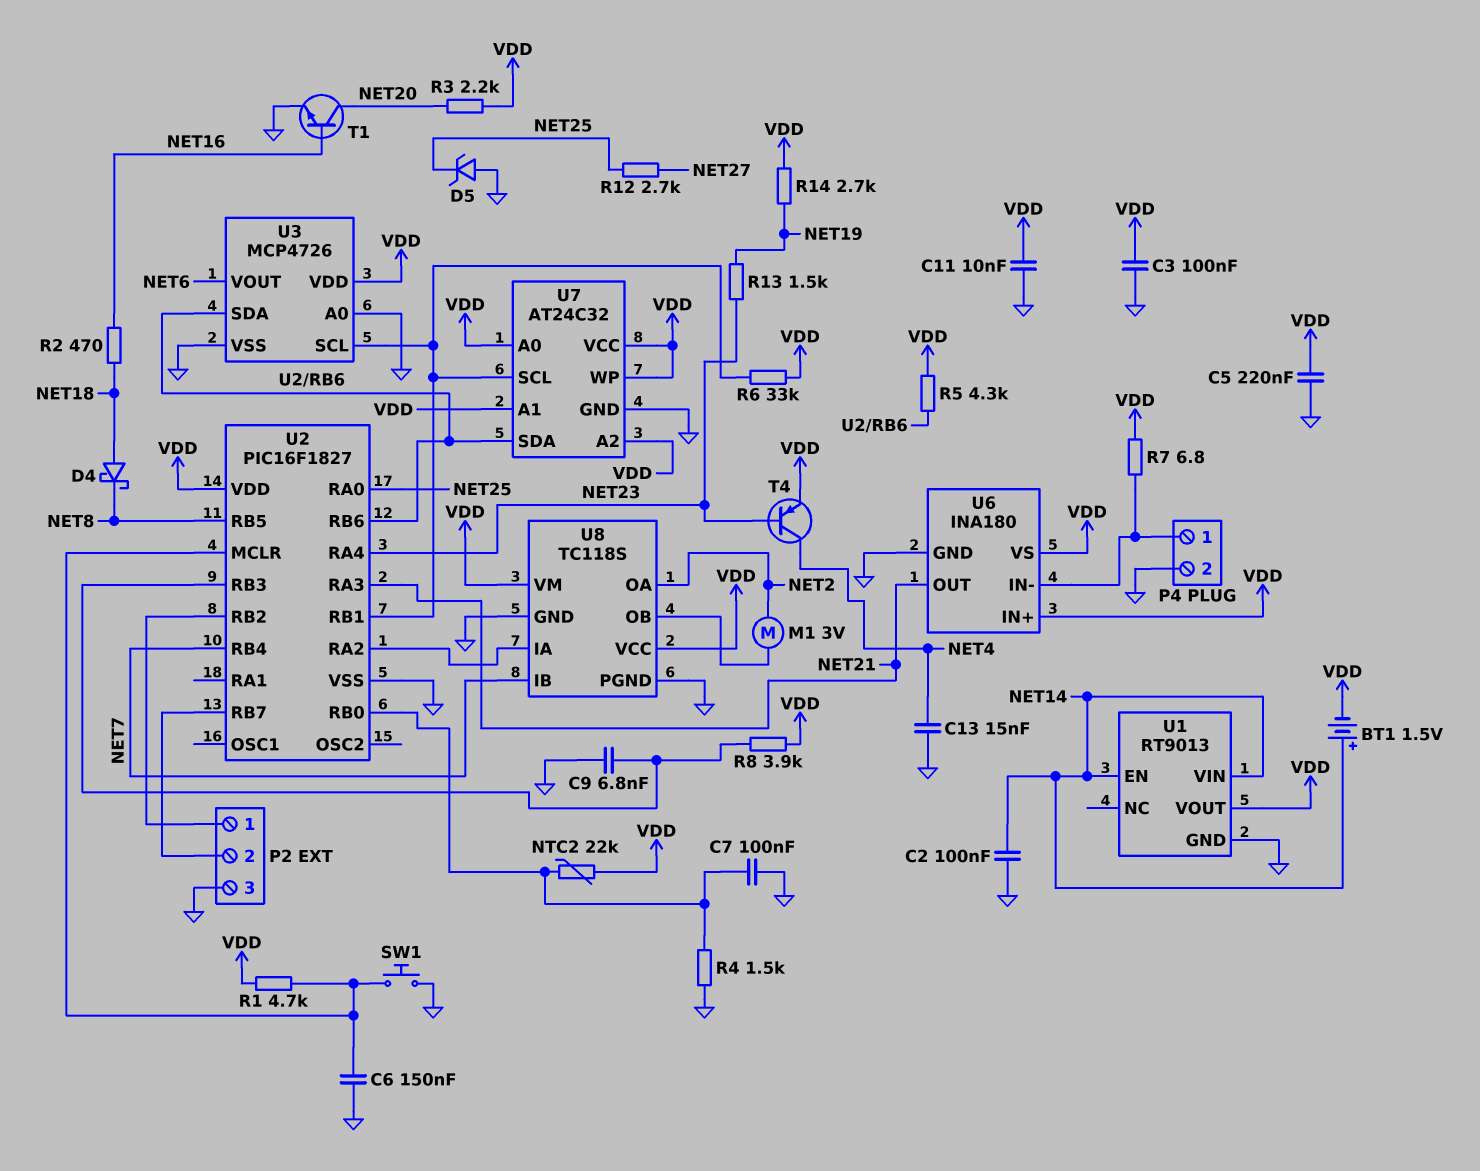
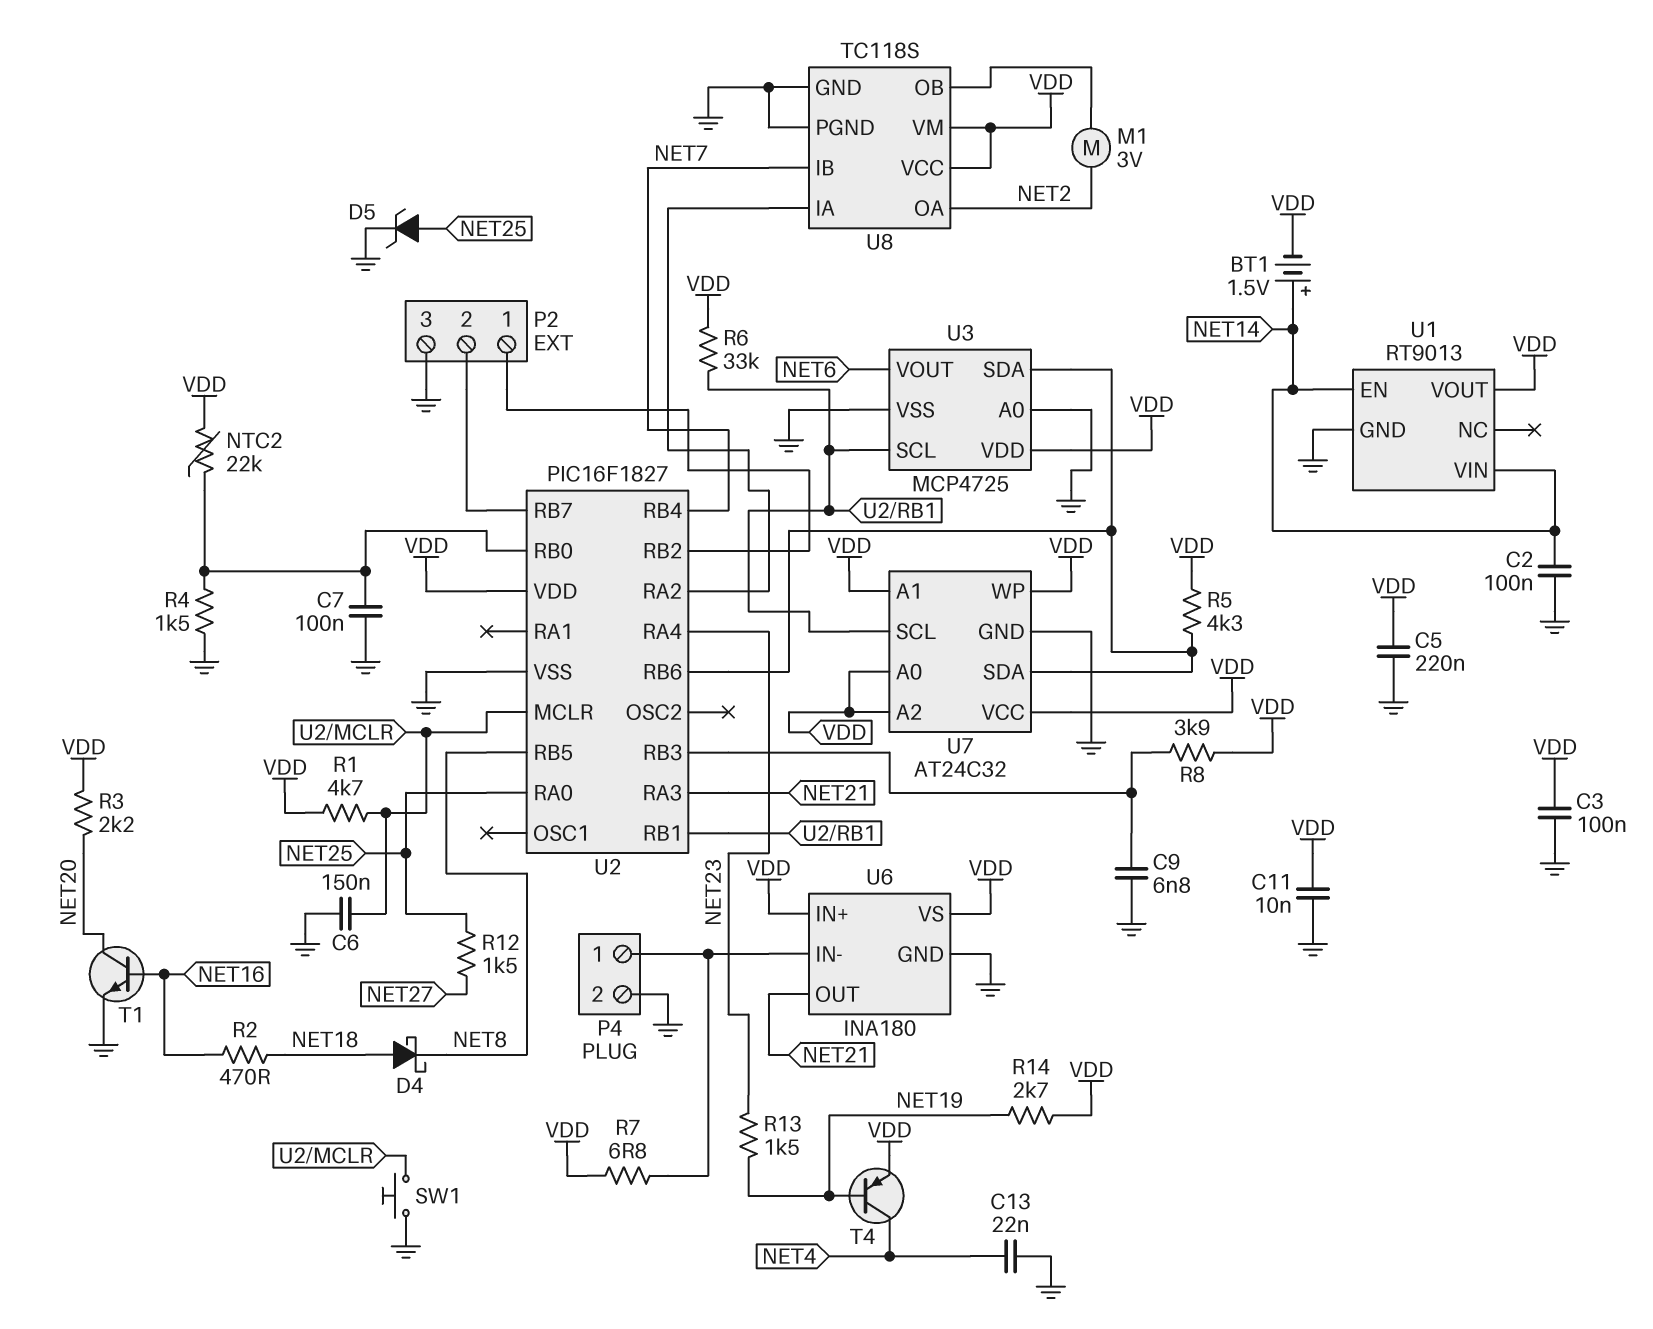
C13: 15nF (GND, NET4) -> 22nF (GND, NET4)
D5: zener (A GND, K NET25) -> zener (A NET25, K GND)
R12: 2.7k (NET25, NET27) -> 1.5k (NET25, NET27)
T4: PNP (B NET23, C NET4, E VDD) -> PNP (B NET19, C NET4, E VDD)
U3: MCP4726 -> MCP4725

